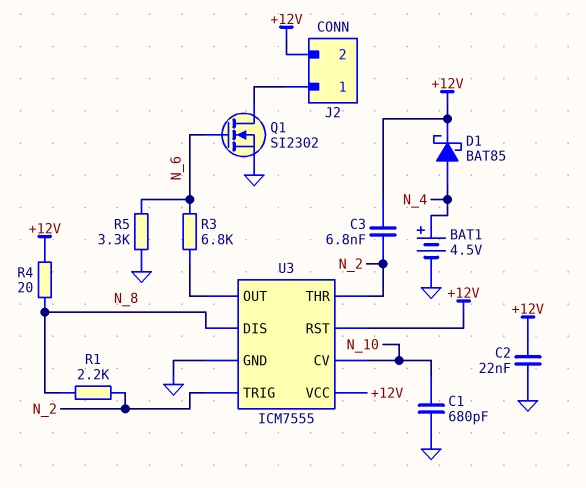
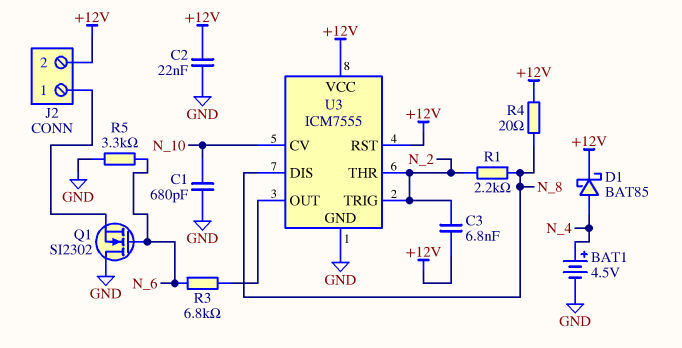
Q1: NMOS SI2302 (G N_6, D J2/1, S GND) -> NMOS SI2302 (G N_6, D GND, S J2/1)

